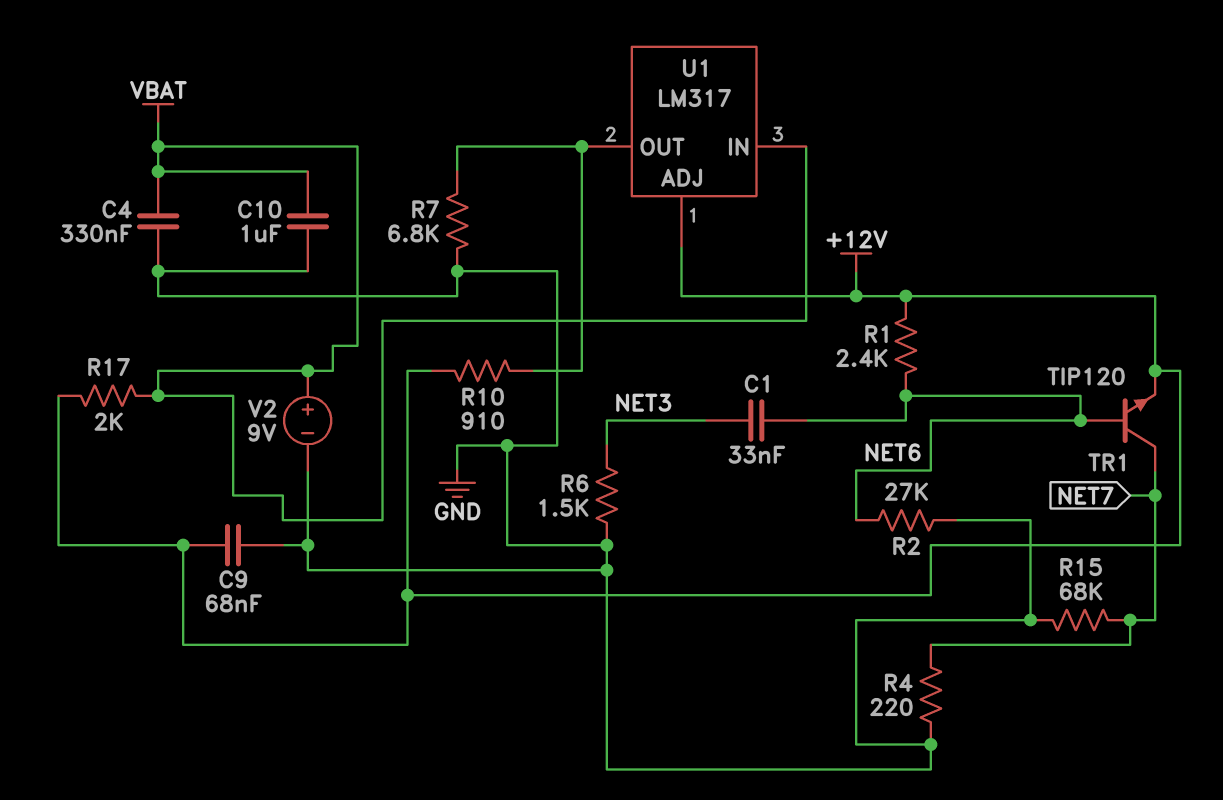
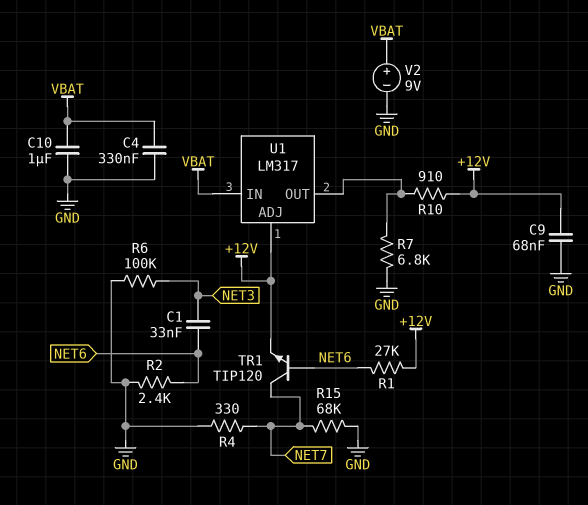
R1: 2.4k (+12V, NET6) -> 27k (+12V, NET6)
R2: 27k (GND, NET6) -> 2.4k (GND, NET6)
R4: 220 (GND, NET7) -> 330 (GND, NET7)
R6: 1.5k (GND, NET3) -> 100k (GND, NET3)
R17: 2k (+12V, VBAT) -> none

